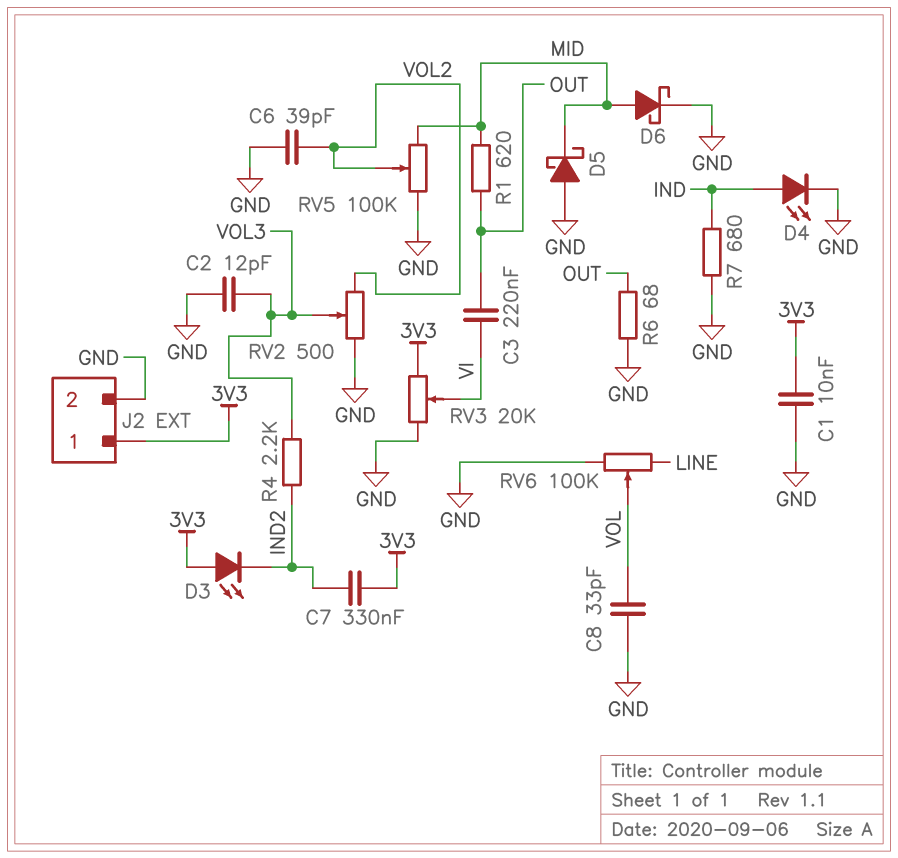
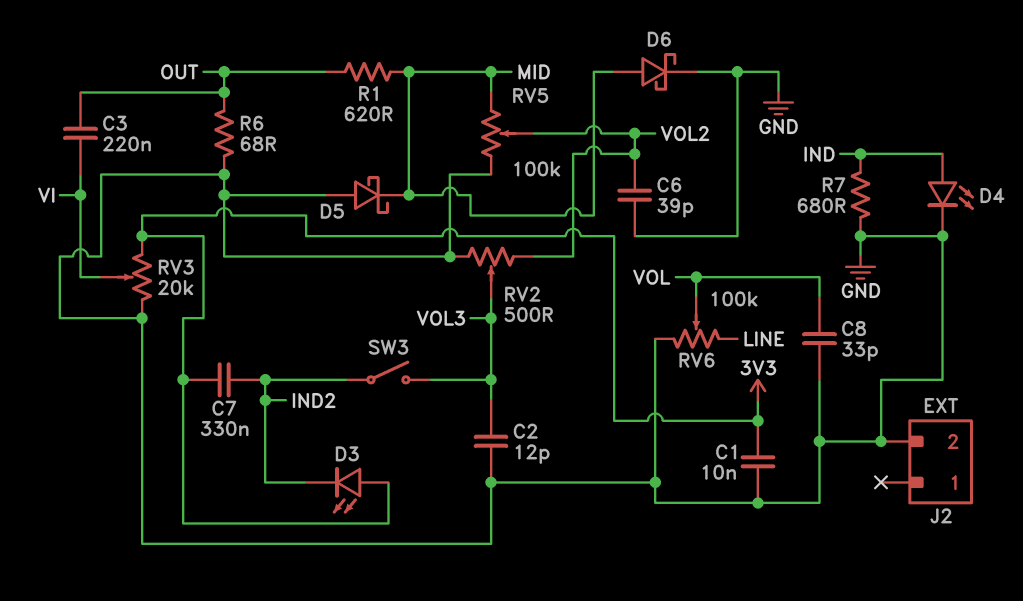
J2 pin 1: 3V3 -> none
R4: 2.2k (IND2, VOL3) -> none
SW3: none -> switch (IND2, VOL3)

